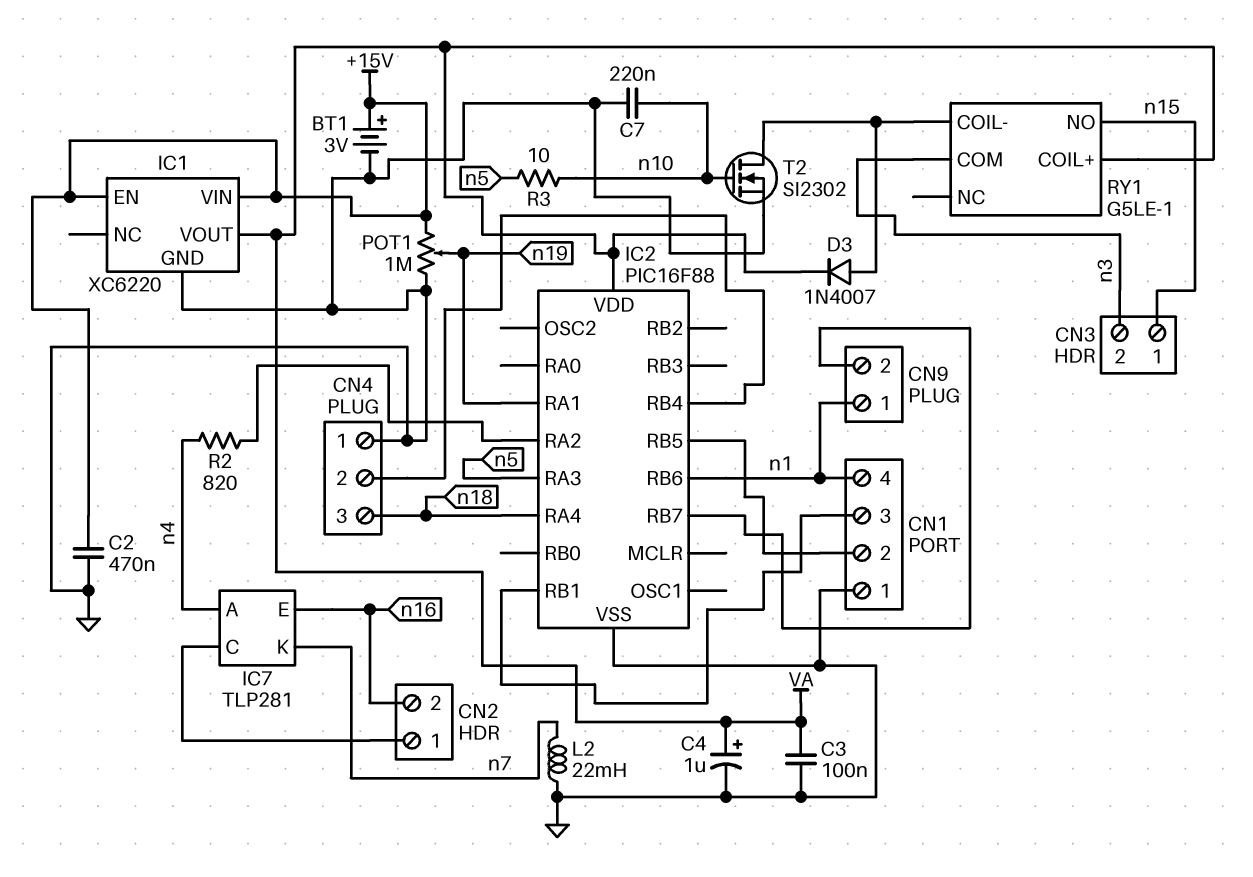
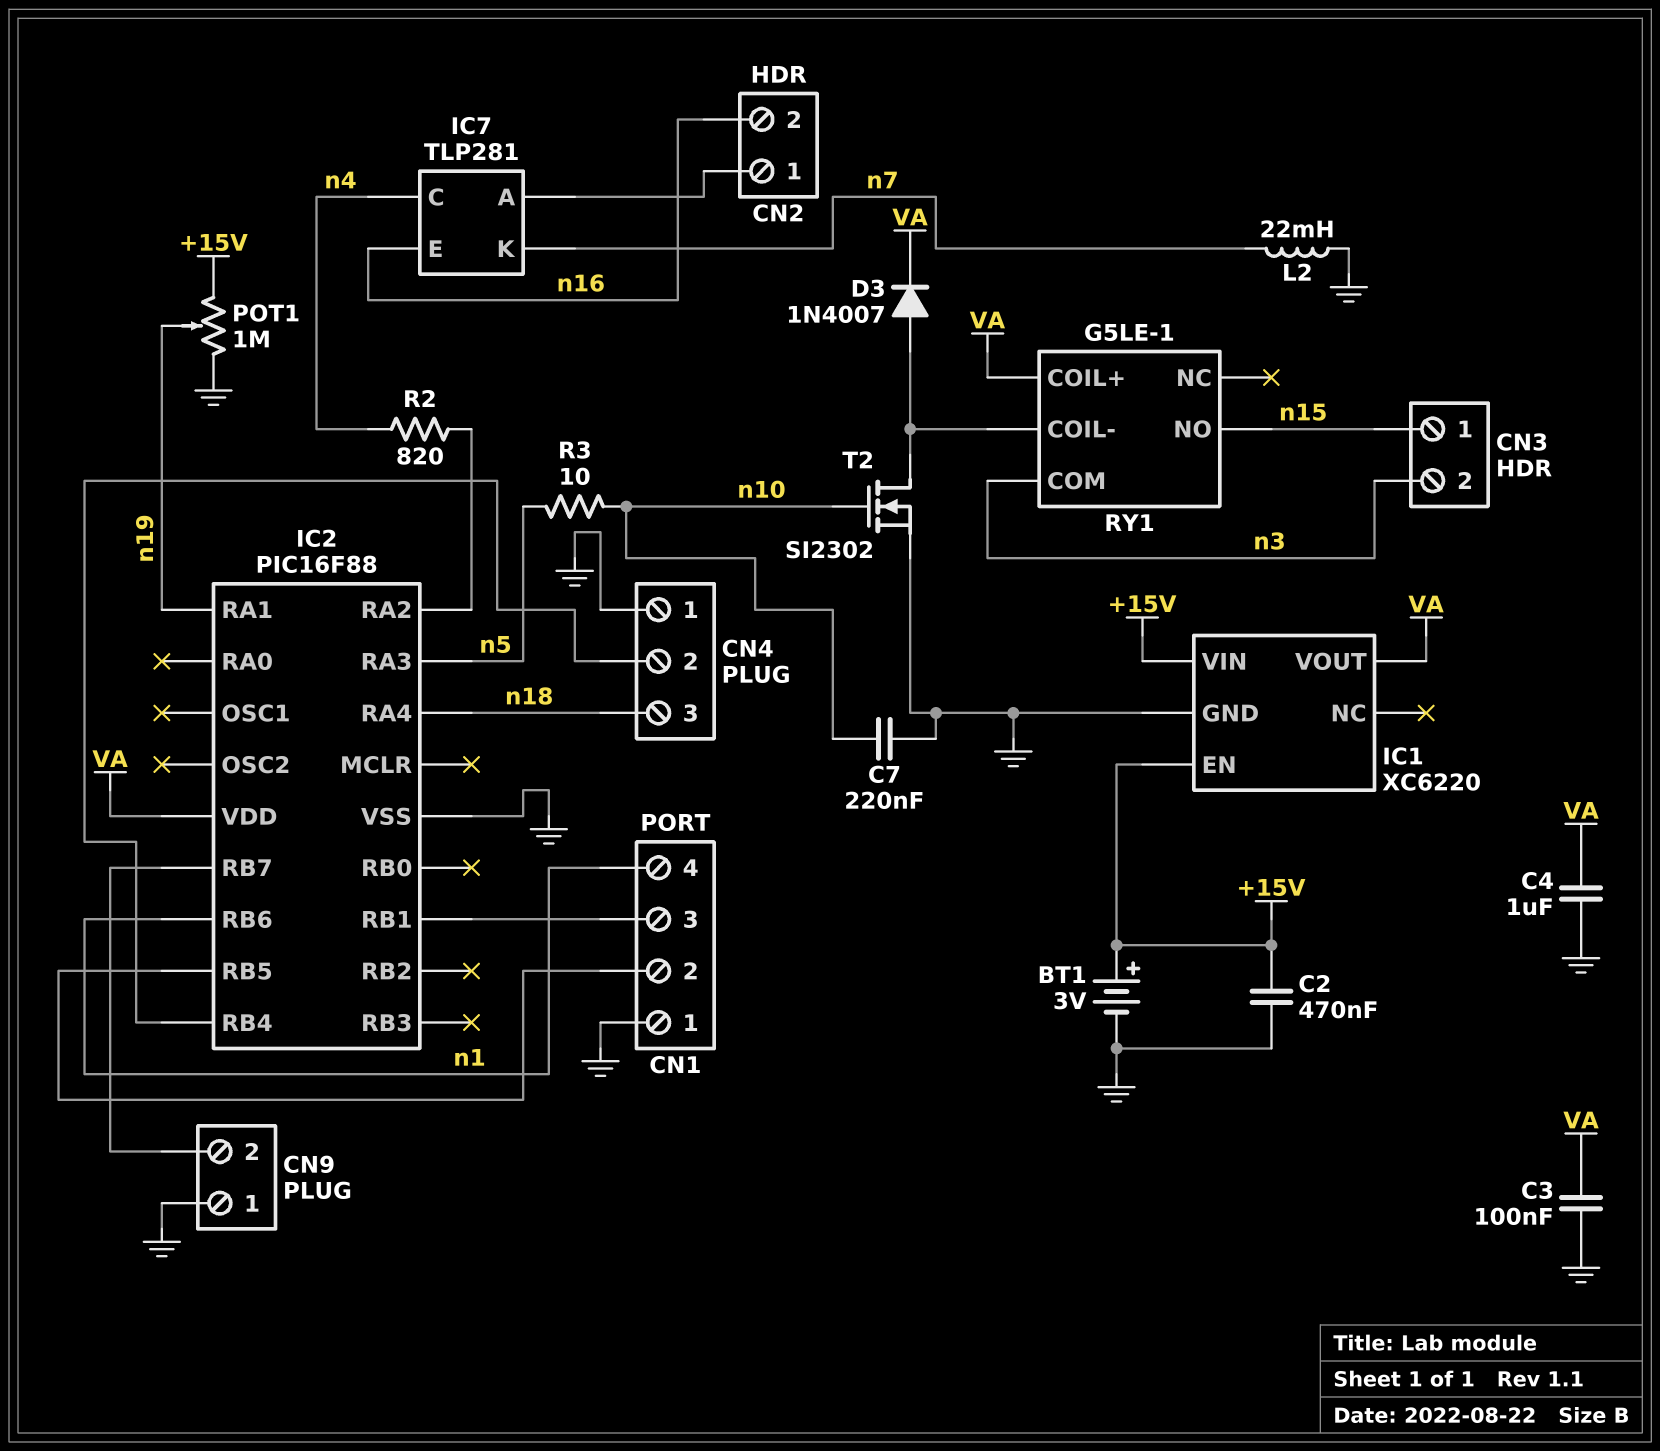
C4: 1uF (plus VA, minus GND) -> 1uF (GND, VA)
CN9 pin 1: n1 -> GND
IC7 pin A: n4 -> CN2/1
IC7 pin C: CN2/1 -> n4

